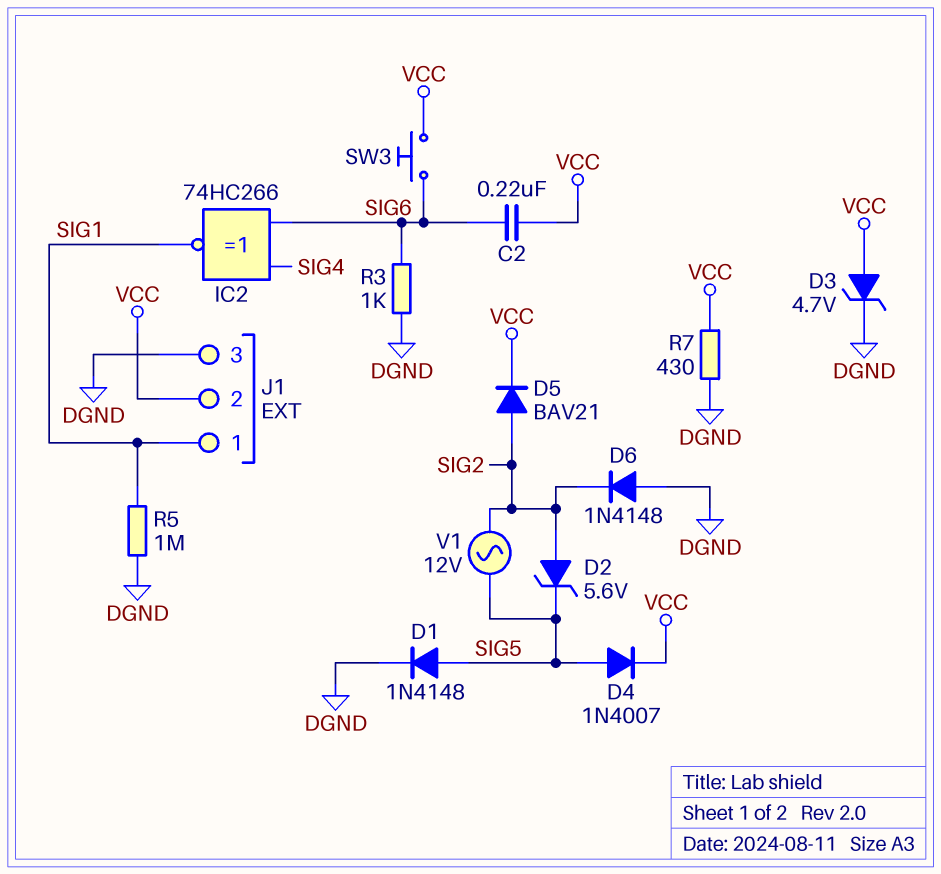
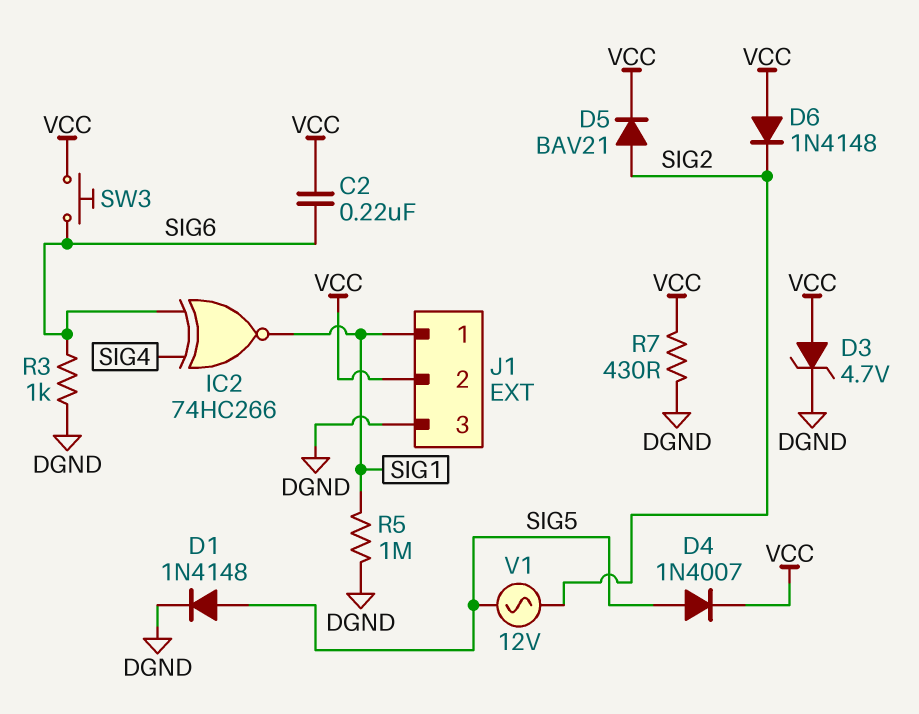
D2: zener 5.6V (A SIG2, K SIG5) -> none
D6: diode 1N4148 (A DGND, K SIG2) -> diode 1N4148 (A VCC, K SIG2)

